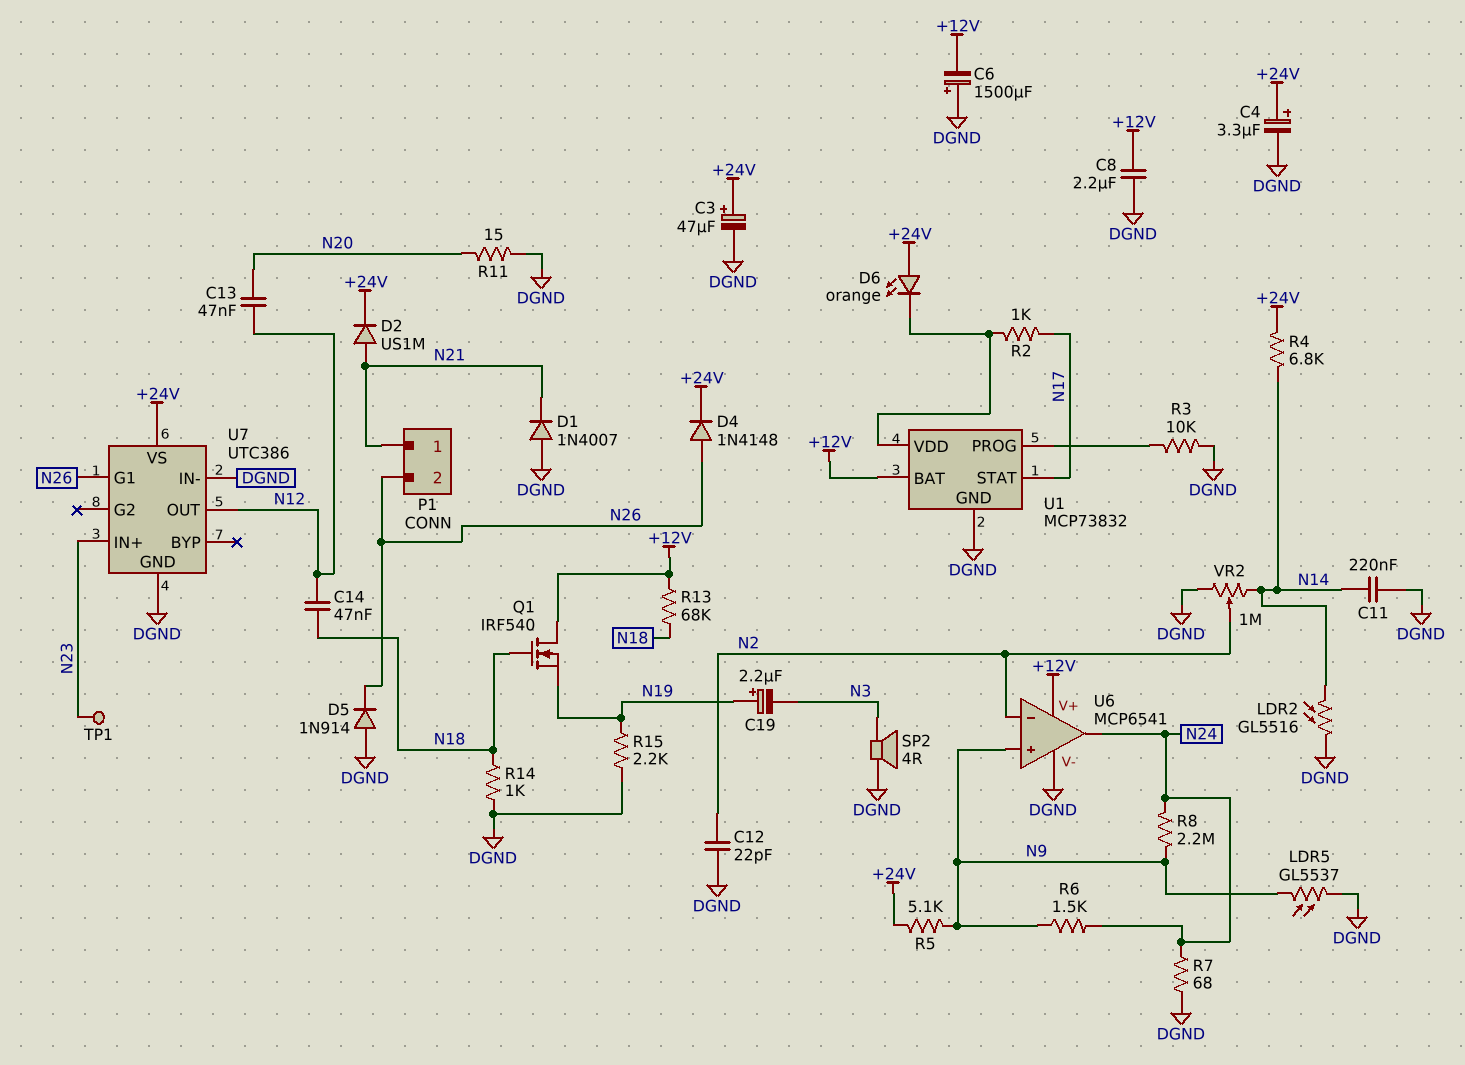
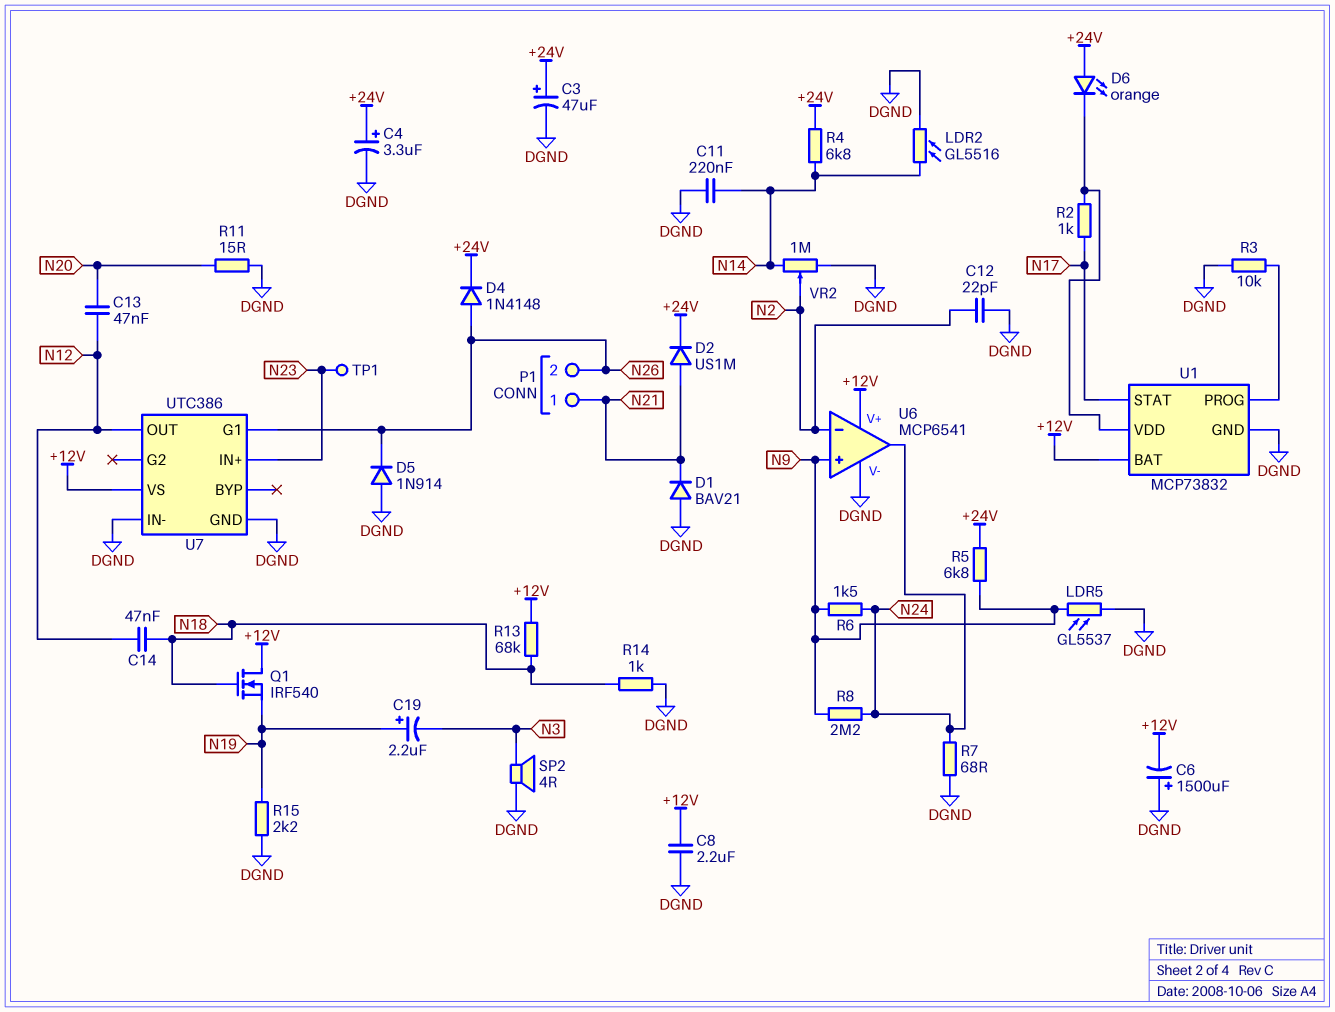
D1: diode 1N4007 (A DGND, K N21) -> diode BAV21 (A DGND, K N21)
R5: 5.1k (+24V, N9) -> 6.8k (+24V, N9)
U7 pin VS: +24V -> +12V

